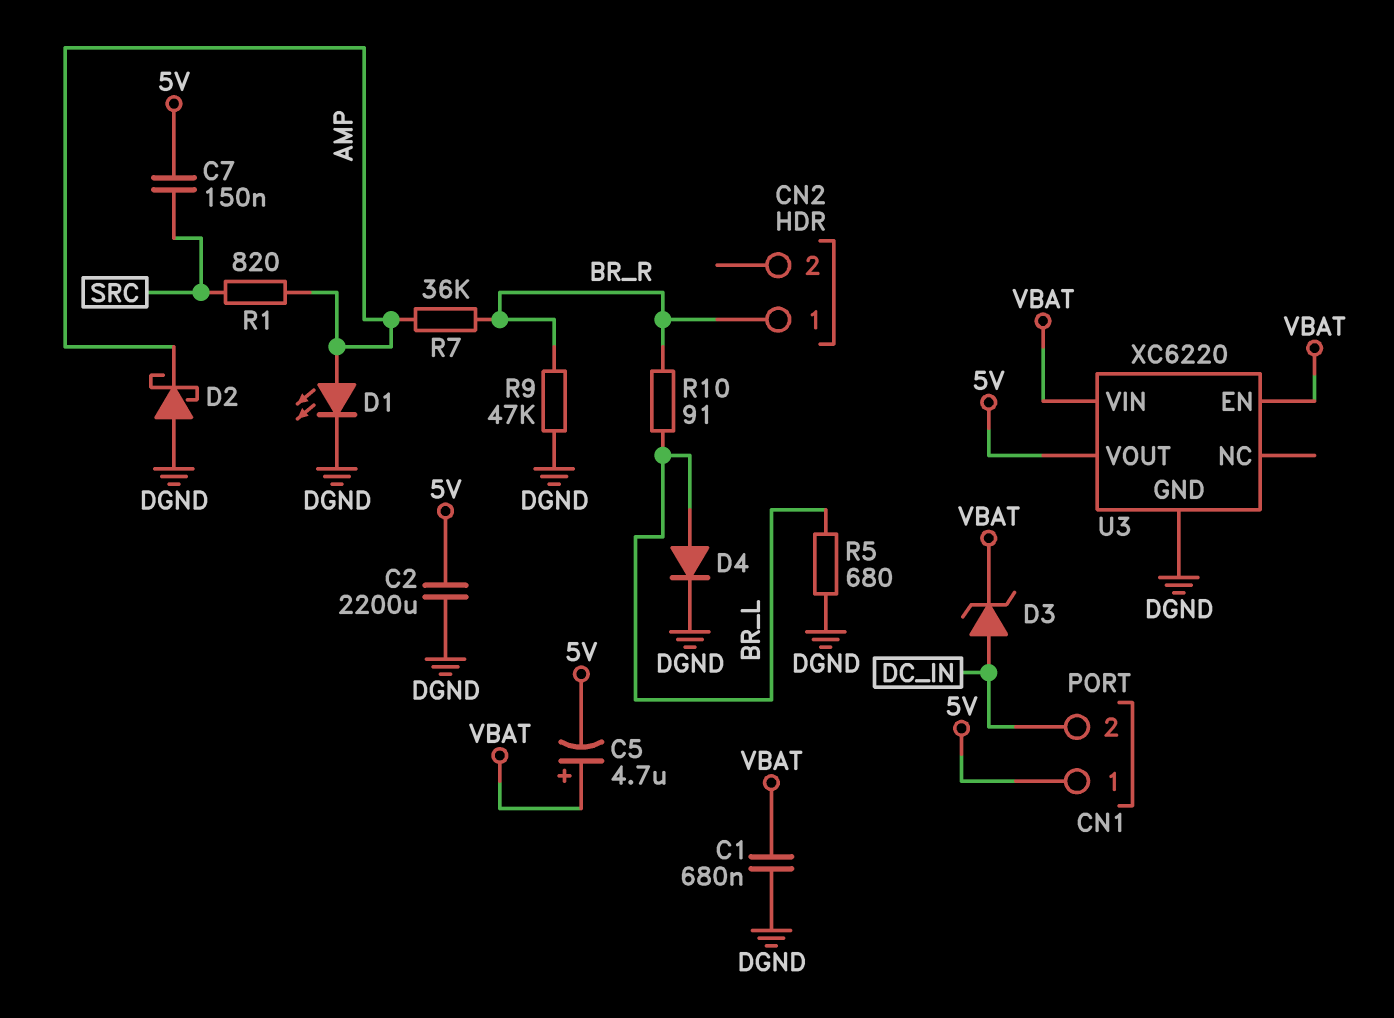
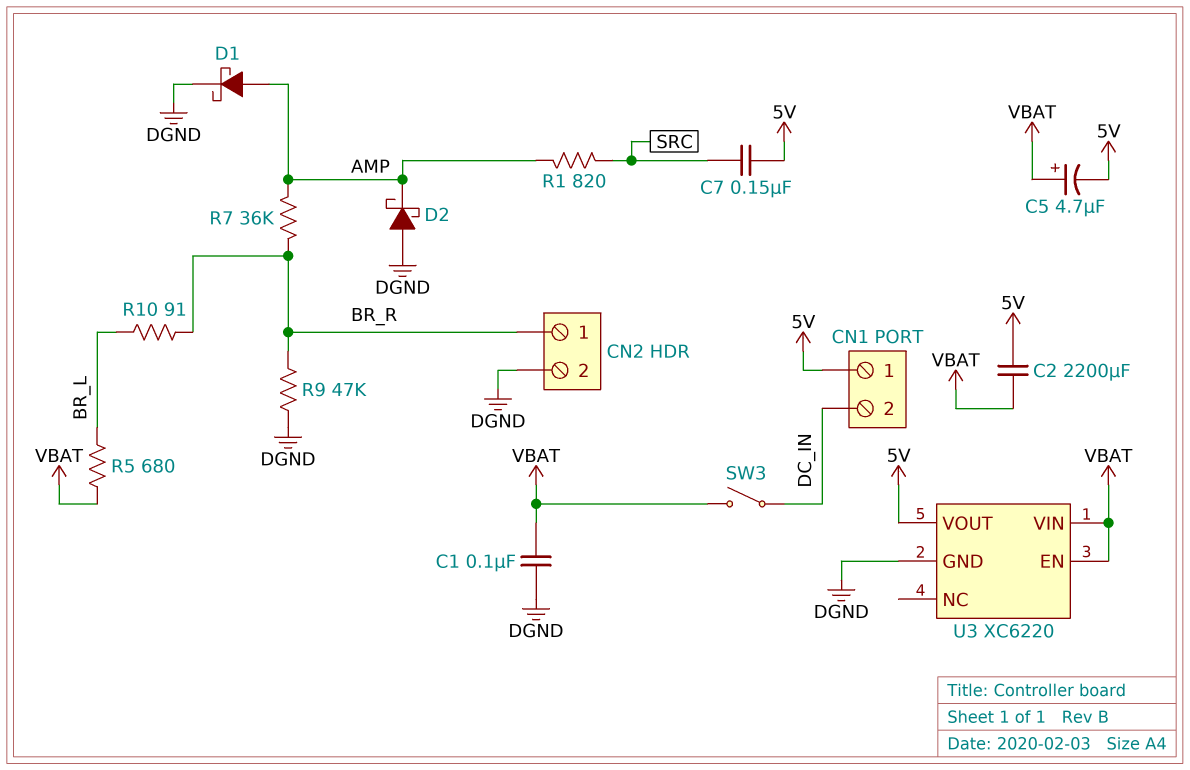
C1: 680nF (DGND, VBAT) -> 100nF (DGND, VBAT)
C2: 2200uF (5V, DGND) -> 2200uF (5V, VBAT)
CN2 pin 2: none -> DGND
D1: LED (A AMP, K DGND) -> schottky (A AMP, K DGND)
D3: zener (A DC_IN, K VBAT) -> none
D4: diode (A BR_L, K DGND) -> none
R5: 680 (BR_L, DGND) -> 680 (BR_L, VBAT)
SW3: none -> switch (DC_IN, VBAT)

